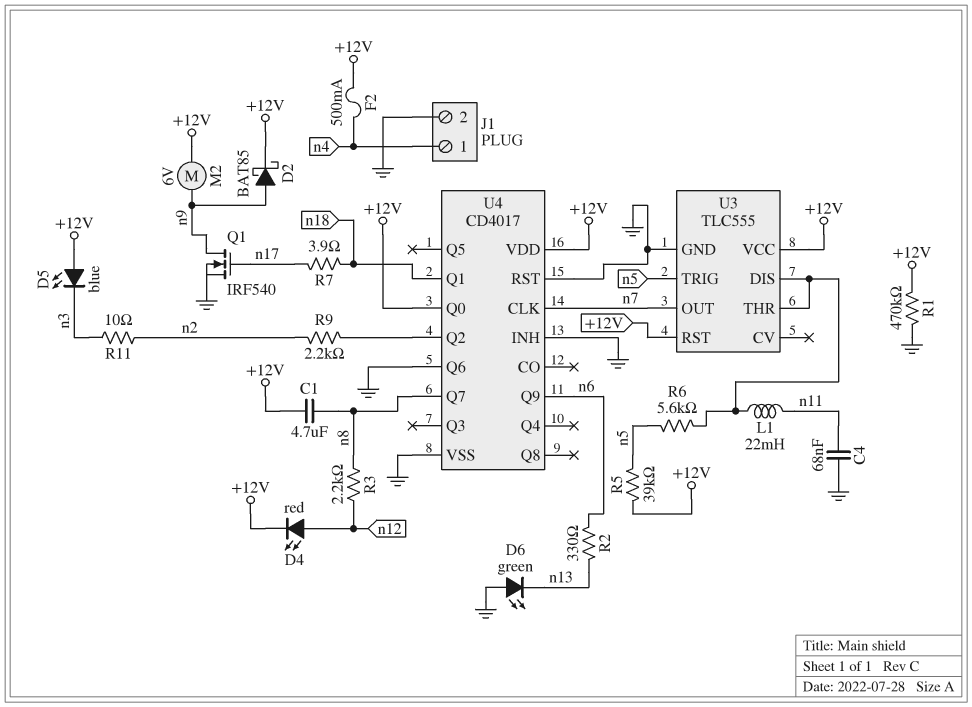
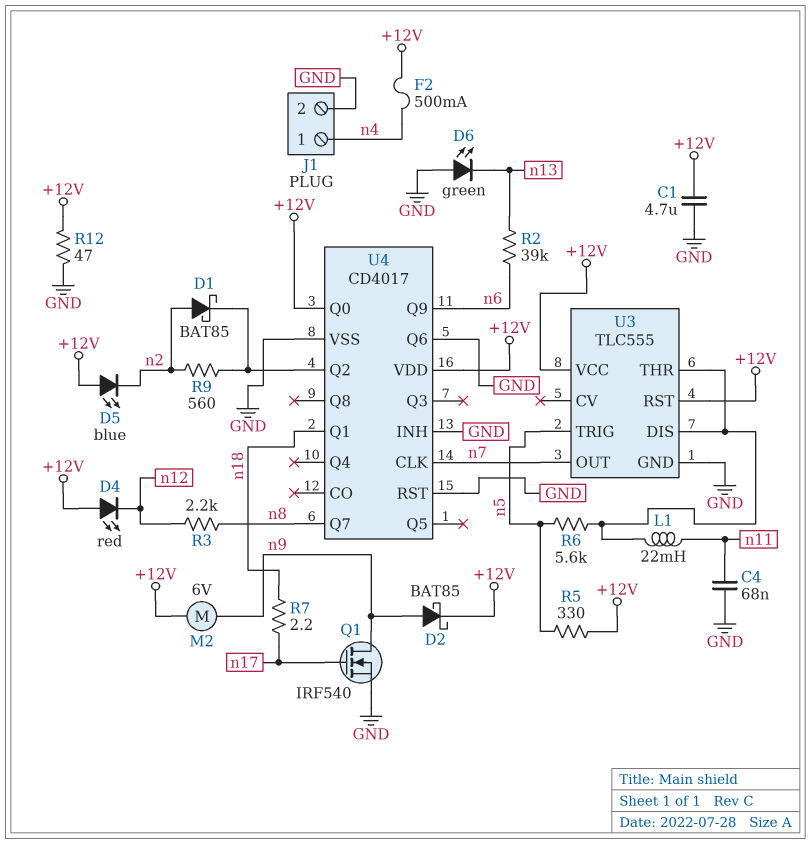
C1: 4.7uF (+12V, n8) -> 4.7uF (+12V, GND)
D1: none -> schottky BAT85 (A n2, K U4/Q2)
D4: LED red (A n12, K +12V) -> LED red (A +12V, K n12)
D5: LED blue (A +12V, K n3) -> LED blue (A +12V, K n2)
R1: 470k (+12V, GND) -> none
R2: 330 (n6, n13) -> 39k (n6, n13)
R5: 39k (+12V, n5) -> 330 (+12V, n5)
R7: 3.9 (n17, n18) -> 2.2 (n17, n18)
R9: 2.2k (U4/Q2, n2) -> 560 (U4/Q2, n2)
R11: 10 (n2, n3) -> none
R12: none -> 47 (+12V, GND)

